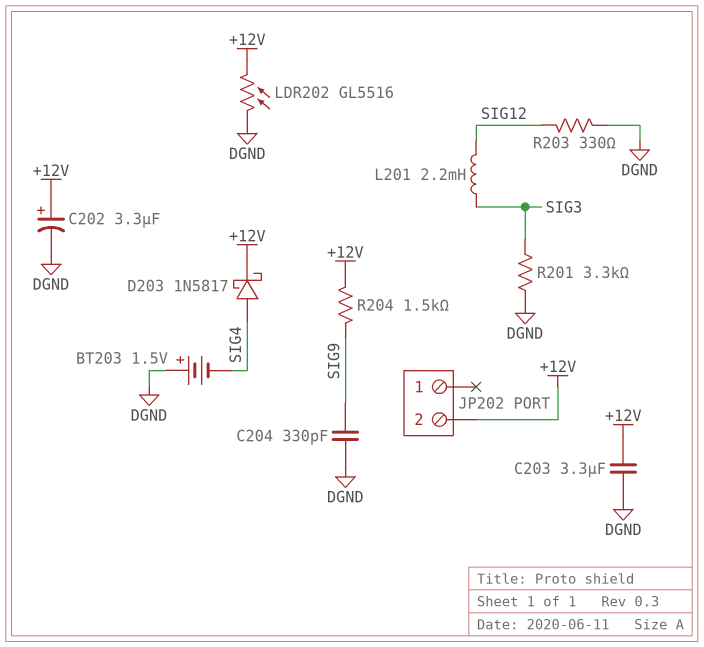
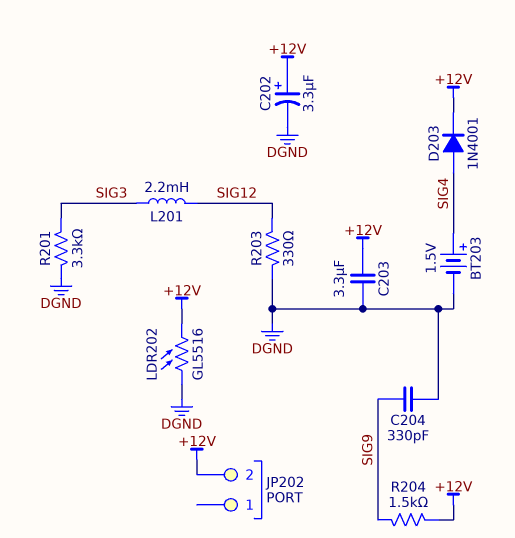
BT203: 1.5V (plus DGND, minus SIG4) -> 1.5V (plus SIG4, minus DGND)
D203: schottky 1N5817 (A SIG4, K +12V) -> diode 1N4001 (A SIG4, K +12V)

